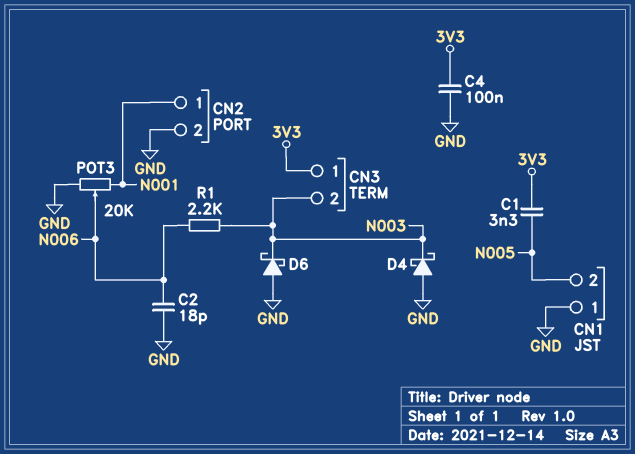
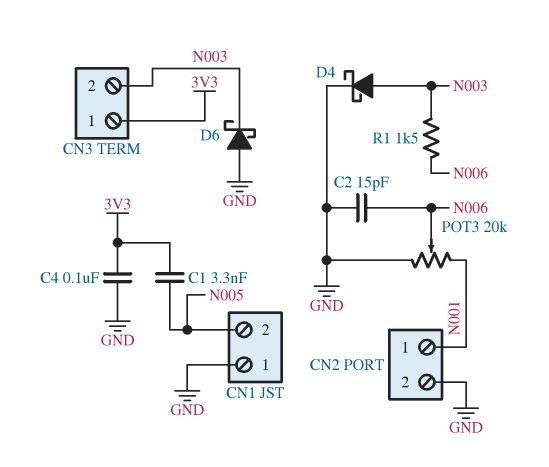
C2: 18pF (GND, N006) -> 15pF (GND, N006)
D4: schottky (A GND, K N003) -> schottky (A N003, K GND)
R1: 2.2k (N003, N006) -> 1.5k (N003, N006)

